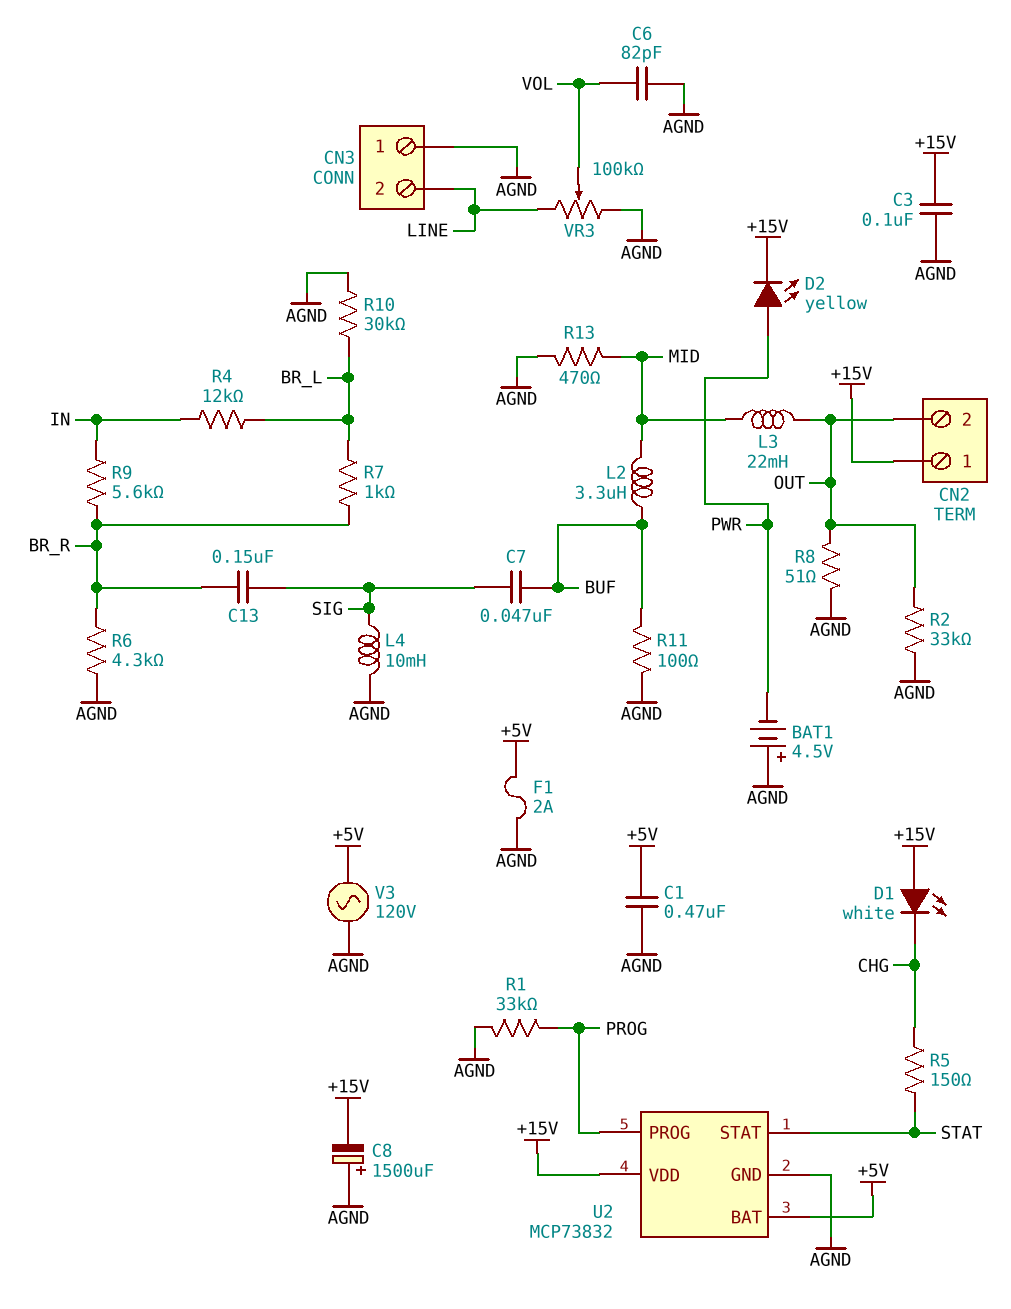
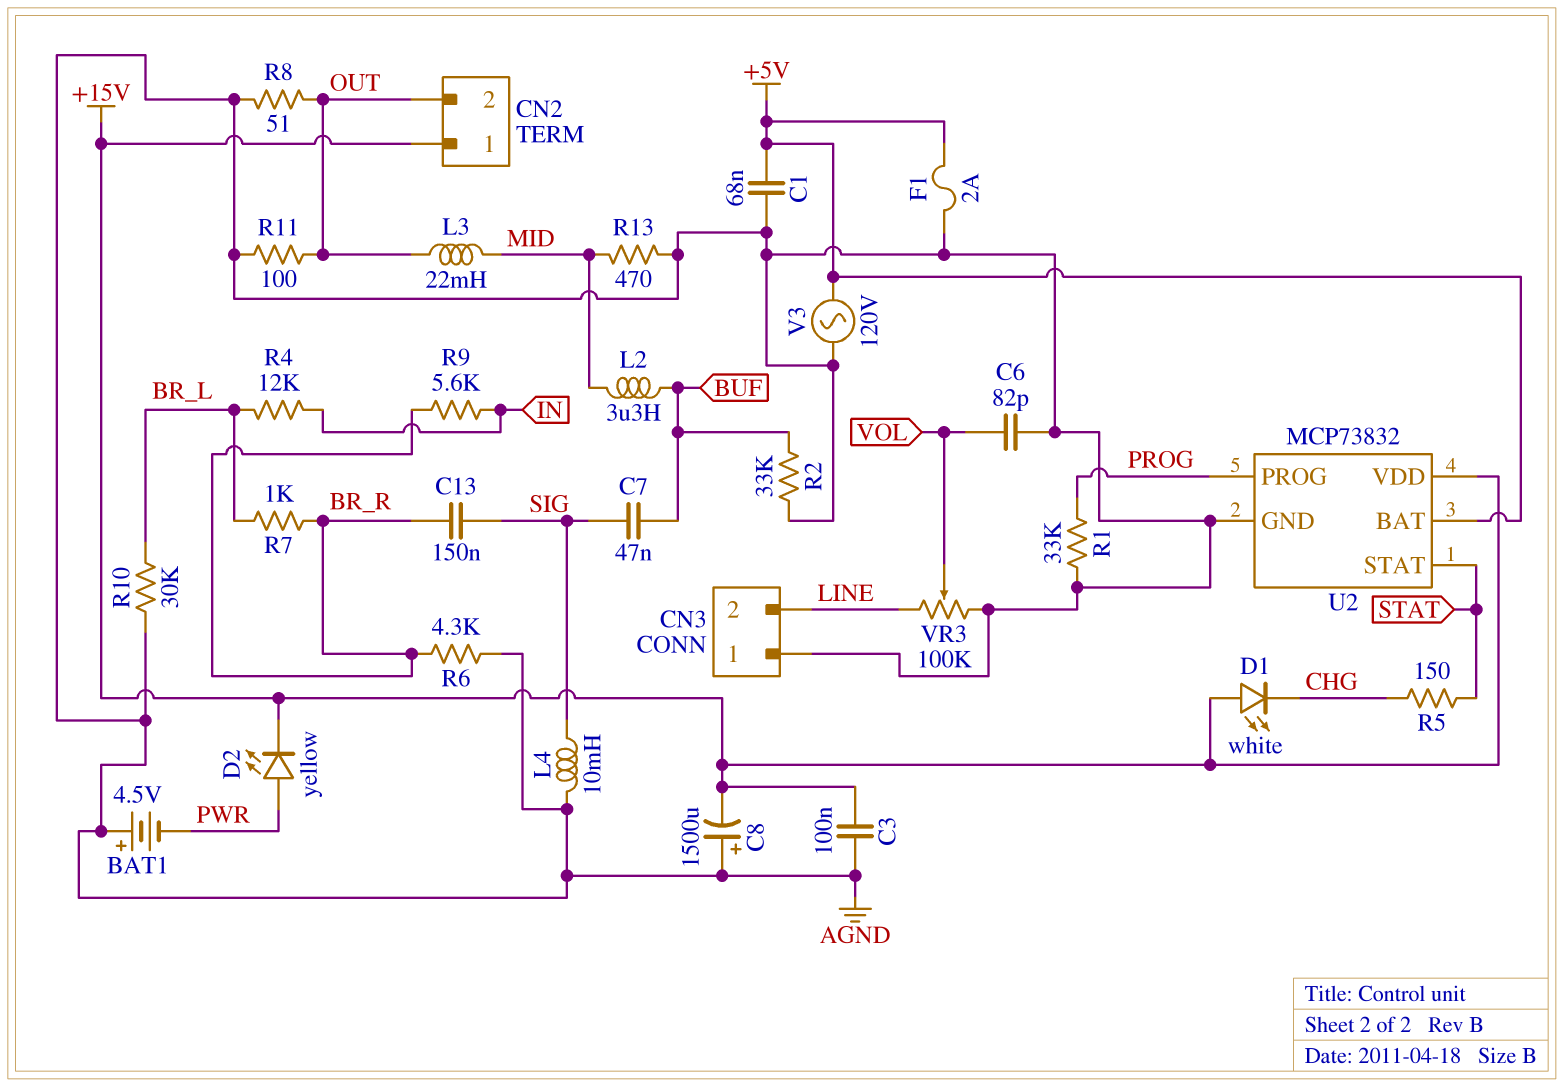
C1: 470nF (+5V, AGND) -> 68nF (+5V, AGND)
R2: 33k (AGND, OUT) -> 33k (AGND, BUF)
R11: 100 (AGND, BUF) -> 100 (AGND, OUT)

